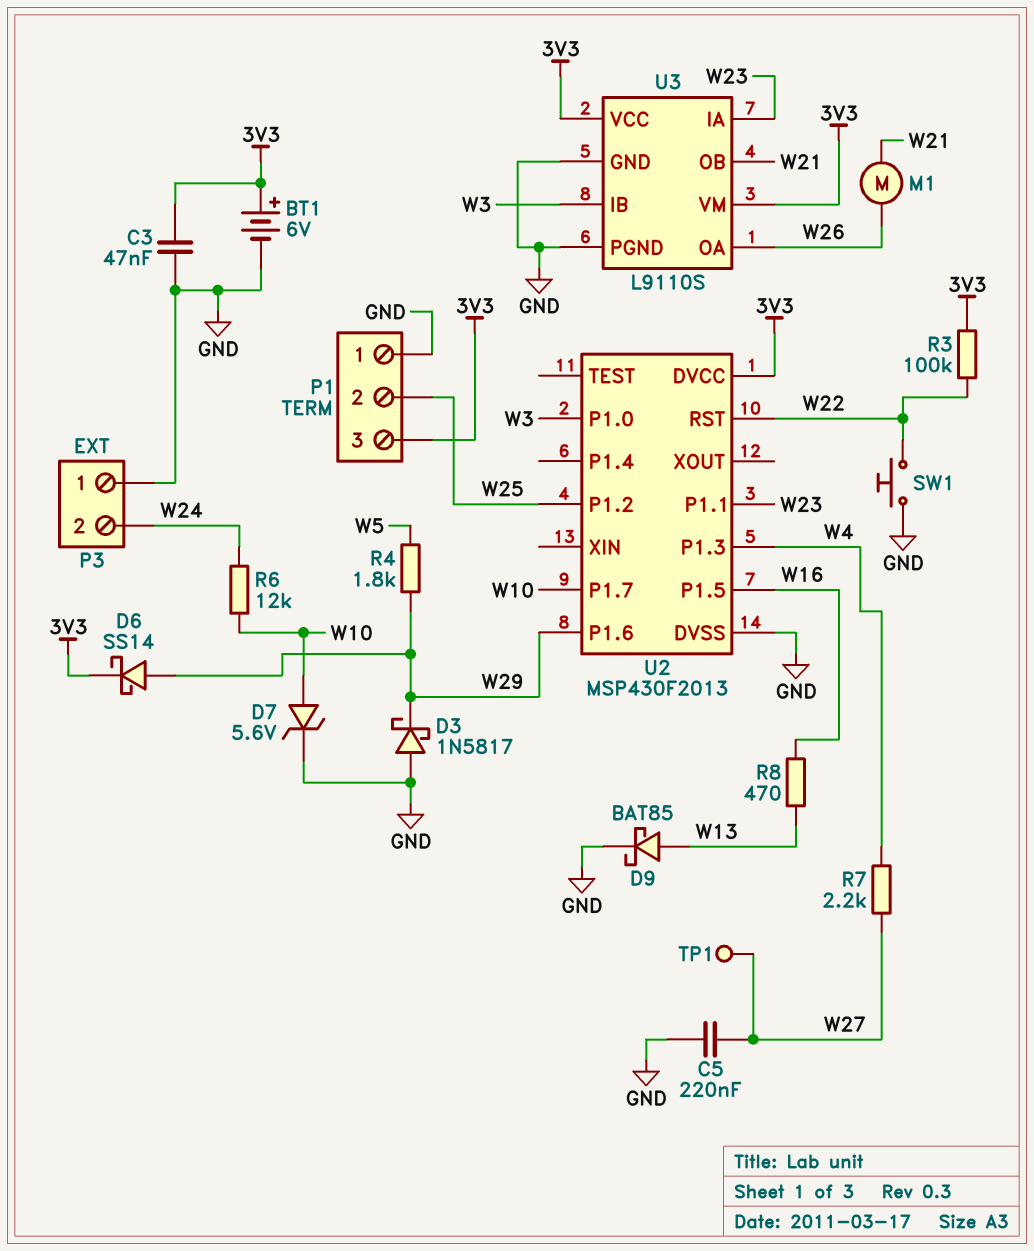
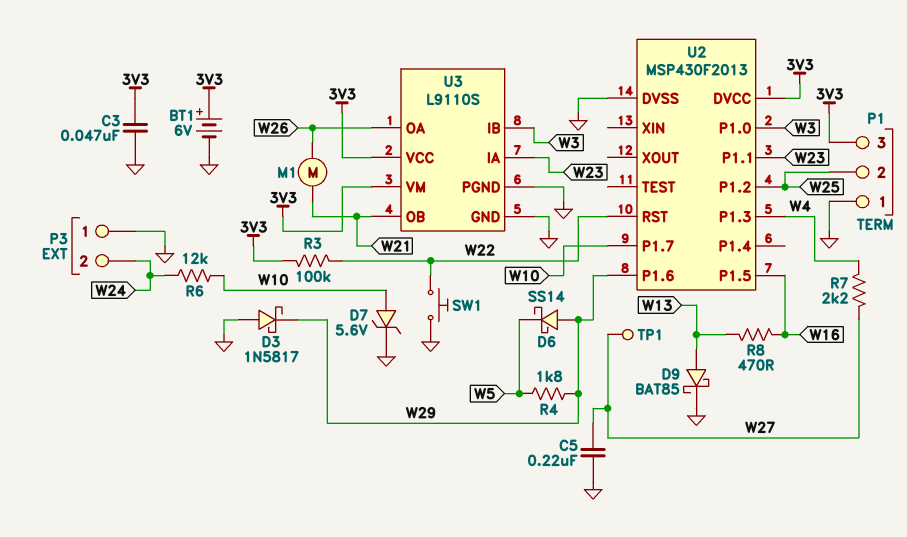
D6: schottky SS14 (A W29, K 3V3) -> schottky SS14 (A W29, K W5)

